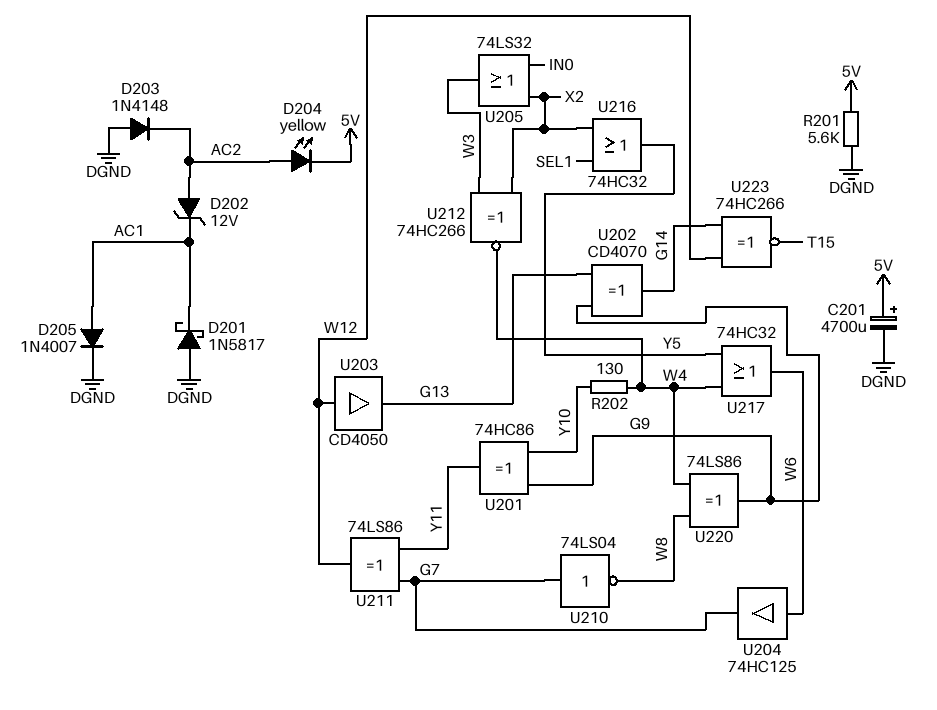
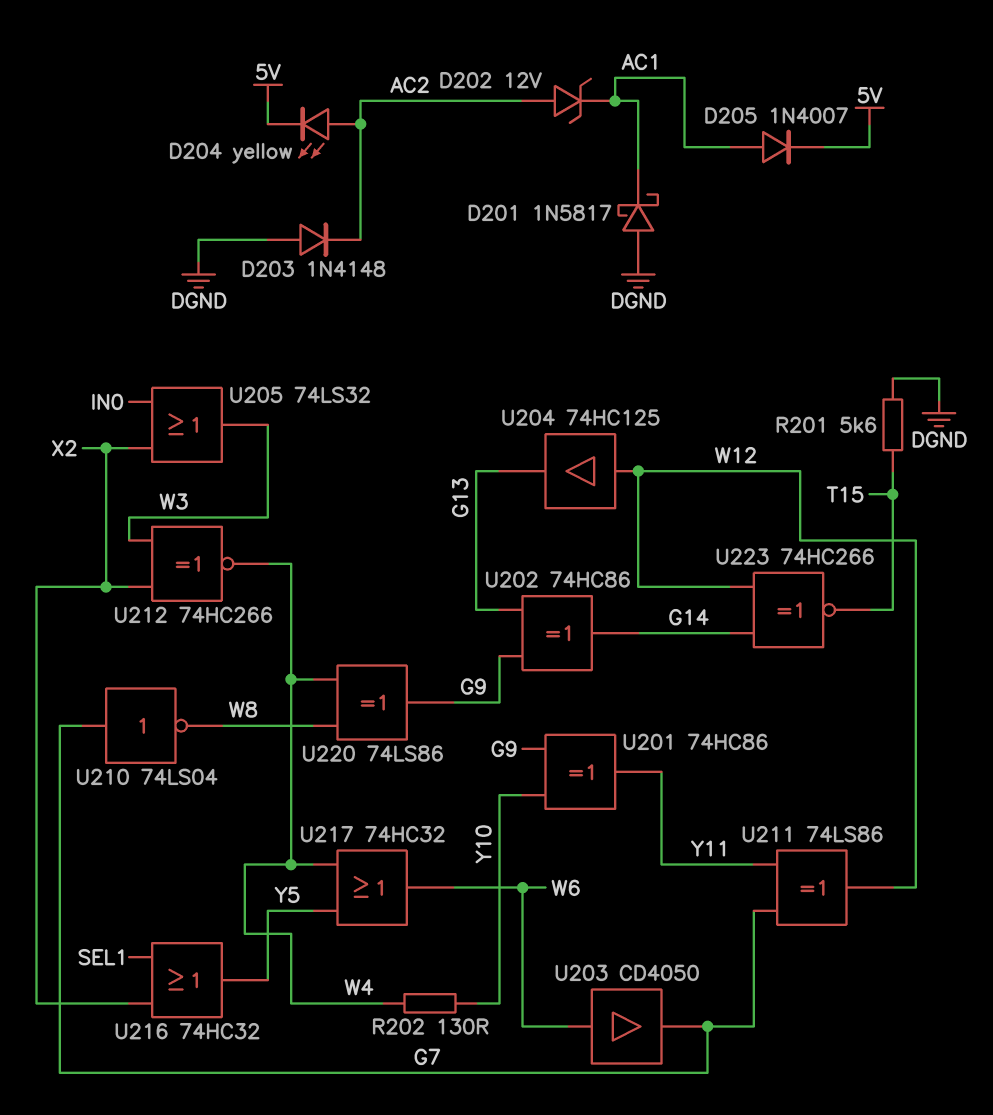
C201: 4700uF (plus 5V, minus DGND) -> none
D205: diode 1N4007 (A AC1, K DGND) -> diode 1N4007 (A AC1, K 5V)
R201: 5.6k (5V, DGND) -> 5.6k (DGND, T15)
U202: XOR CD4070 (in G9, in G13, out G14) -> XOR 74HC86 (in G9, in G13, out G14)
U203: buffer CD4050 (in W12, out G13) -> buffer CD4050 (in W6, out G7)
U204: buffer 74HC125 (in W6, out G7) -> buffer 74HC125 (in W12, out G13)

